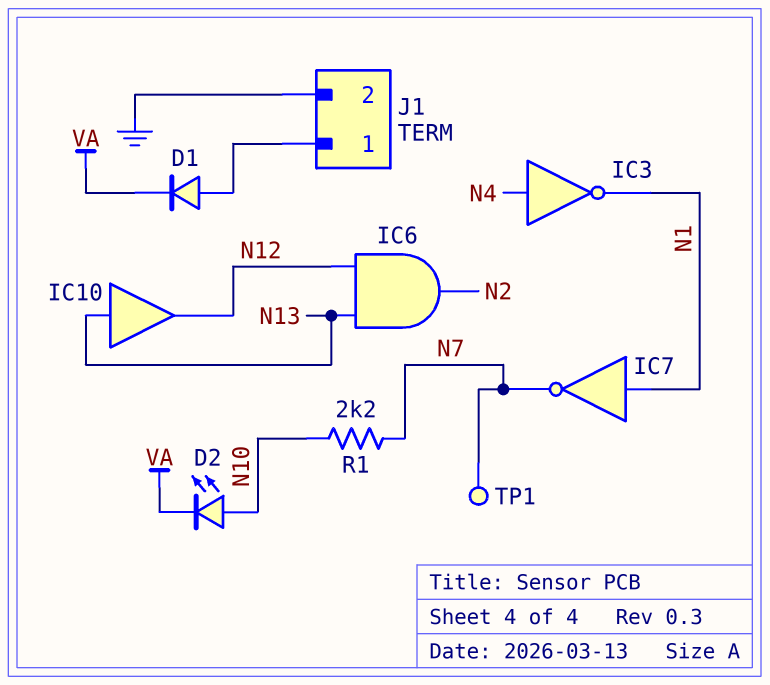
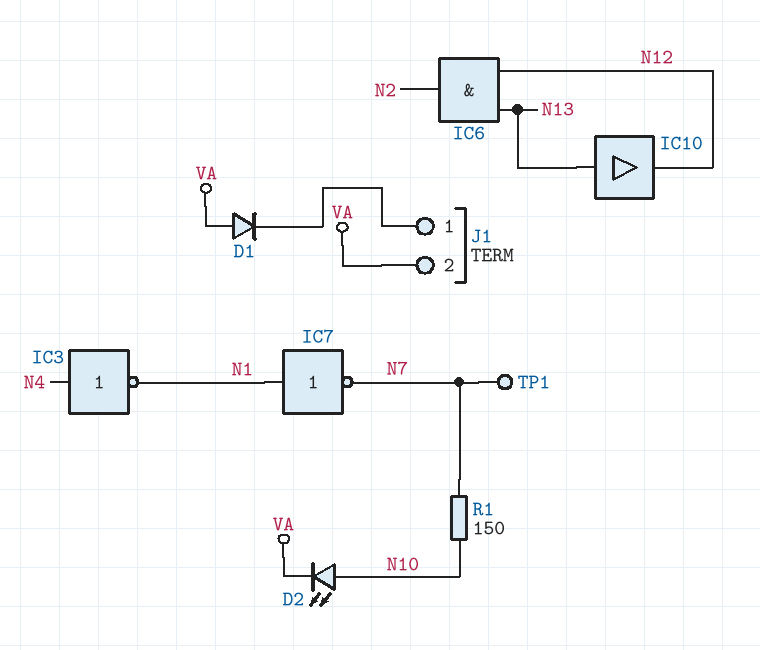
D1: diode (A J1/1, K VA) -> diode (A VA, K J1/1)
J1 pin 2: GND -> VA
R1: 2.2k (N7, N10) -> 150 (N7, N10)

